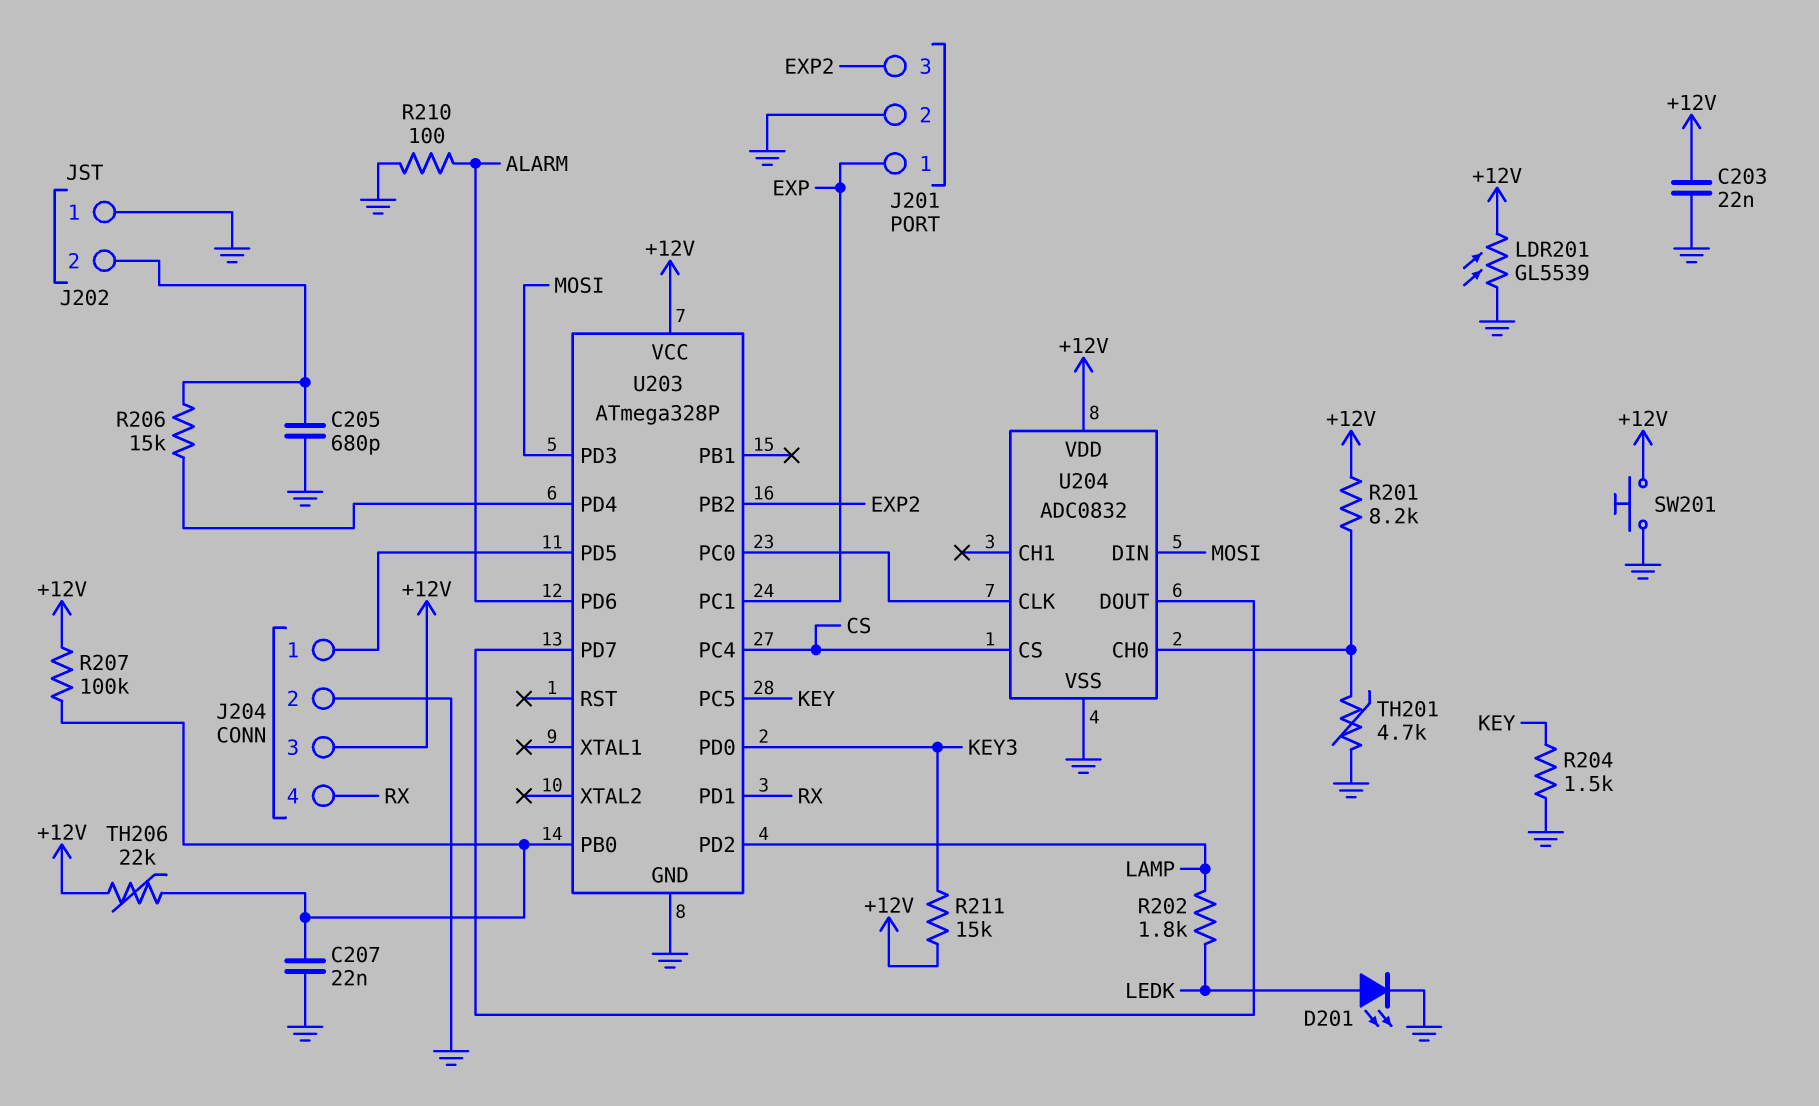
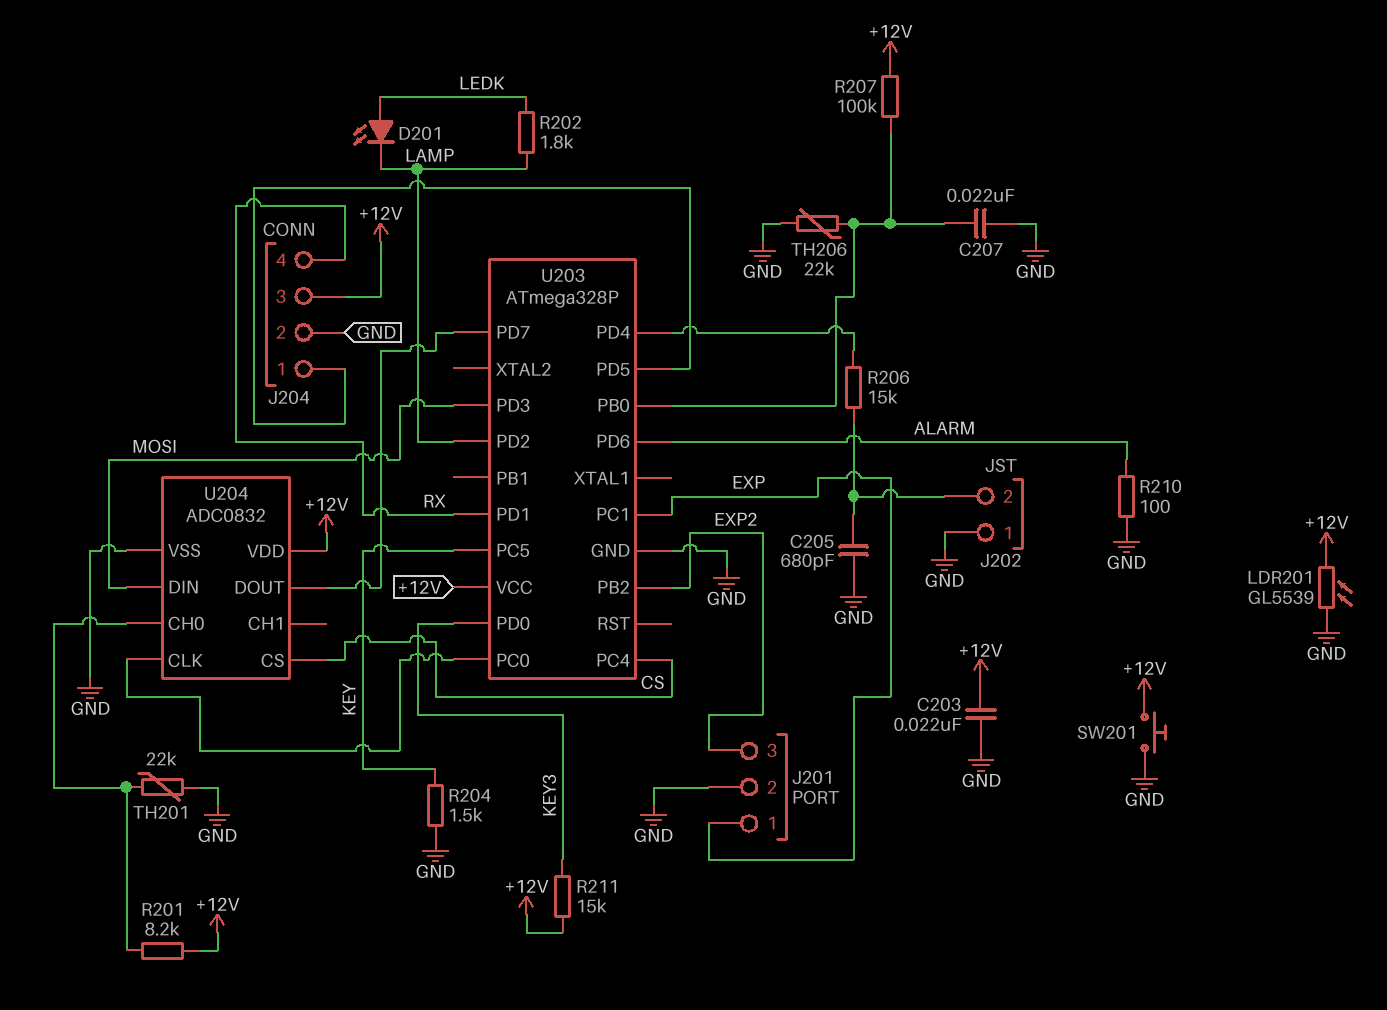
D201: LED (A LEDK, K GND) -> LED (A LEDK, K LAMP)
TH201: 4.7k (GND, U204/CH0) -> 22k (GND, U204/CH0)
TH206: 22k (+12V, U203/PB0) -> 22k (GND, U203/PB0)

